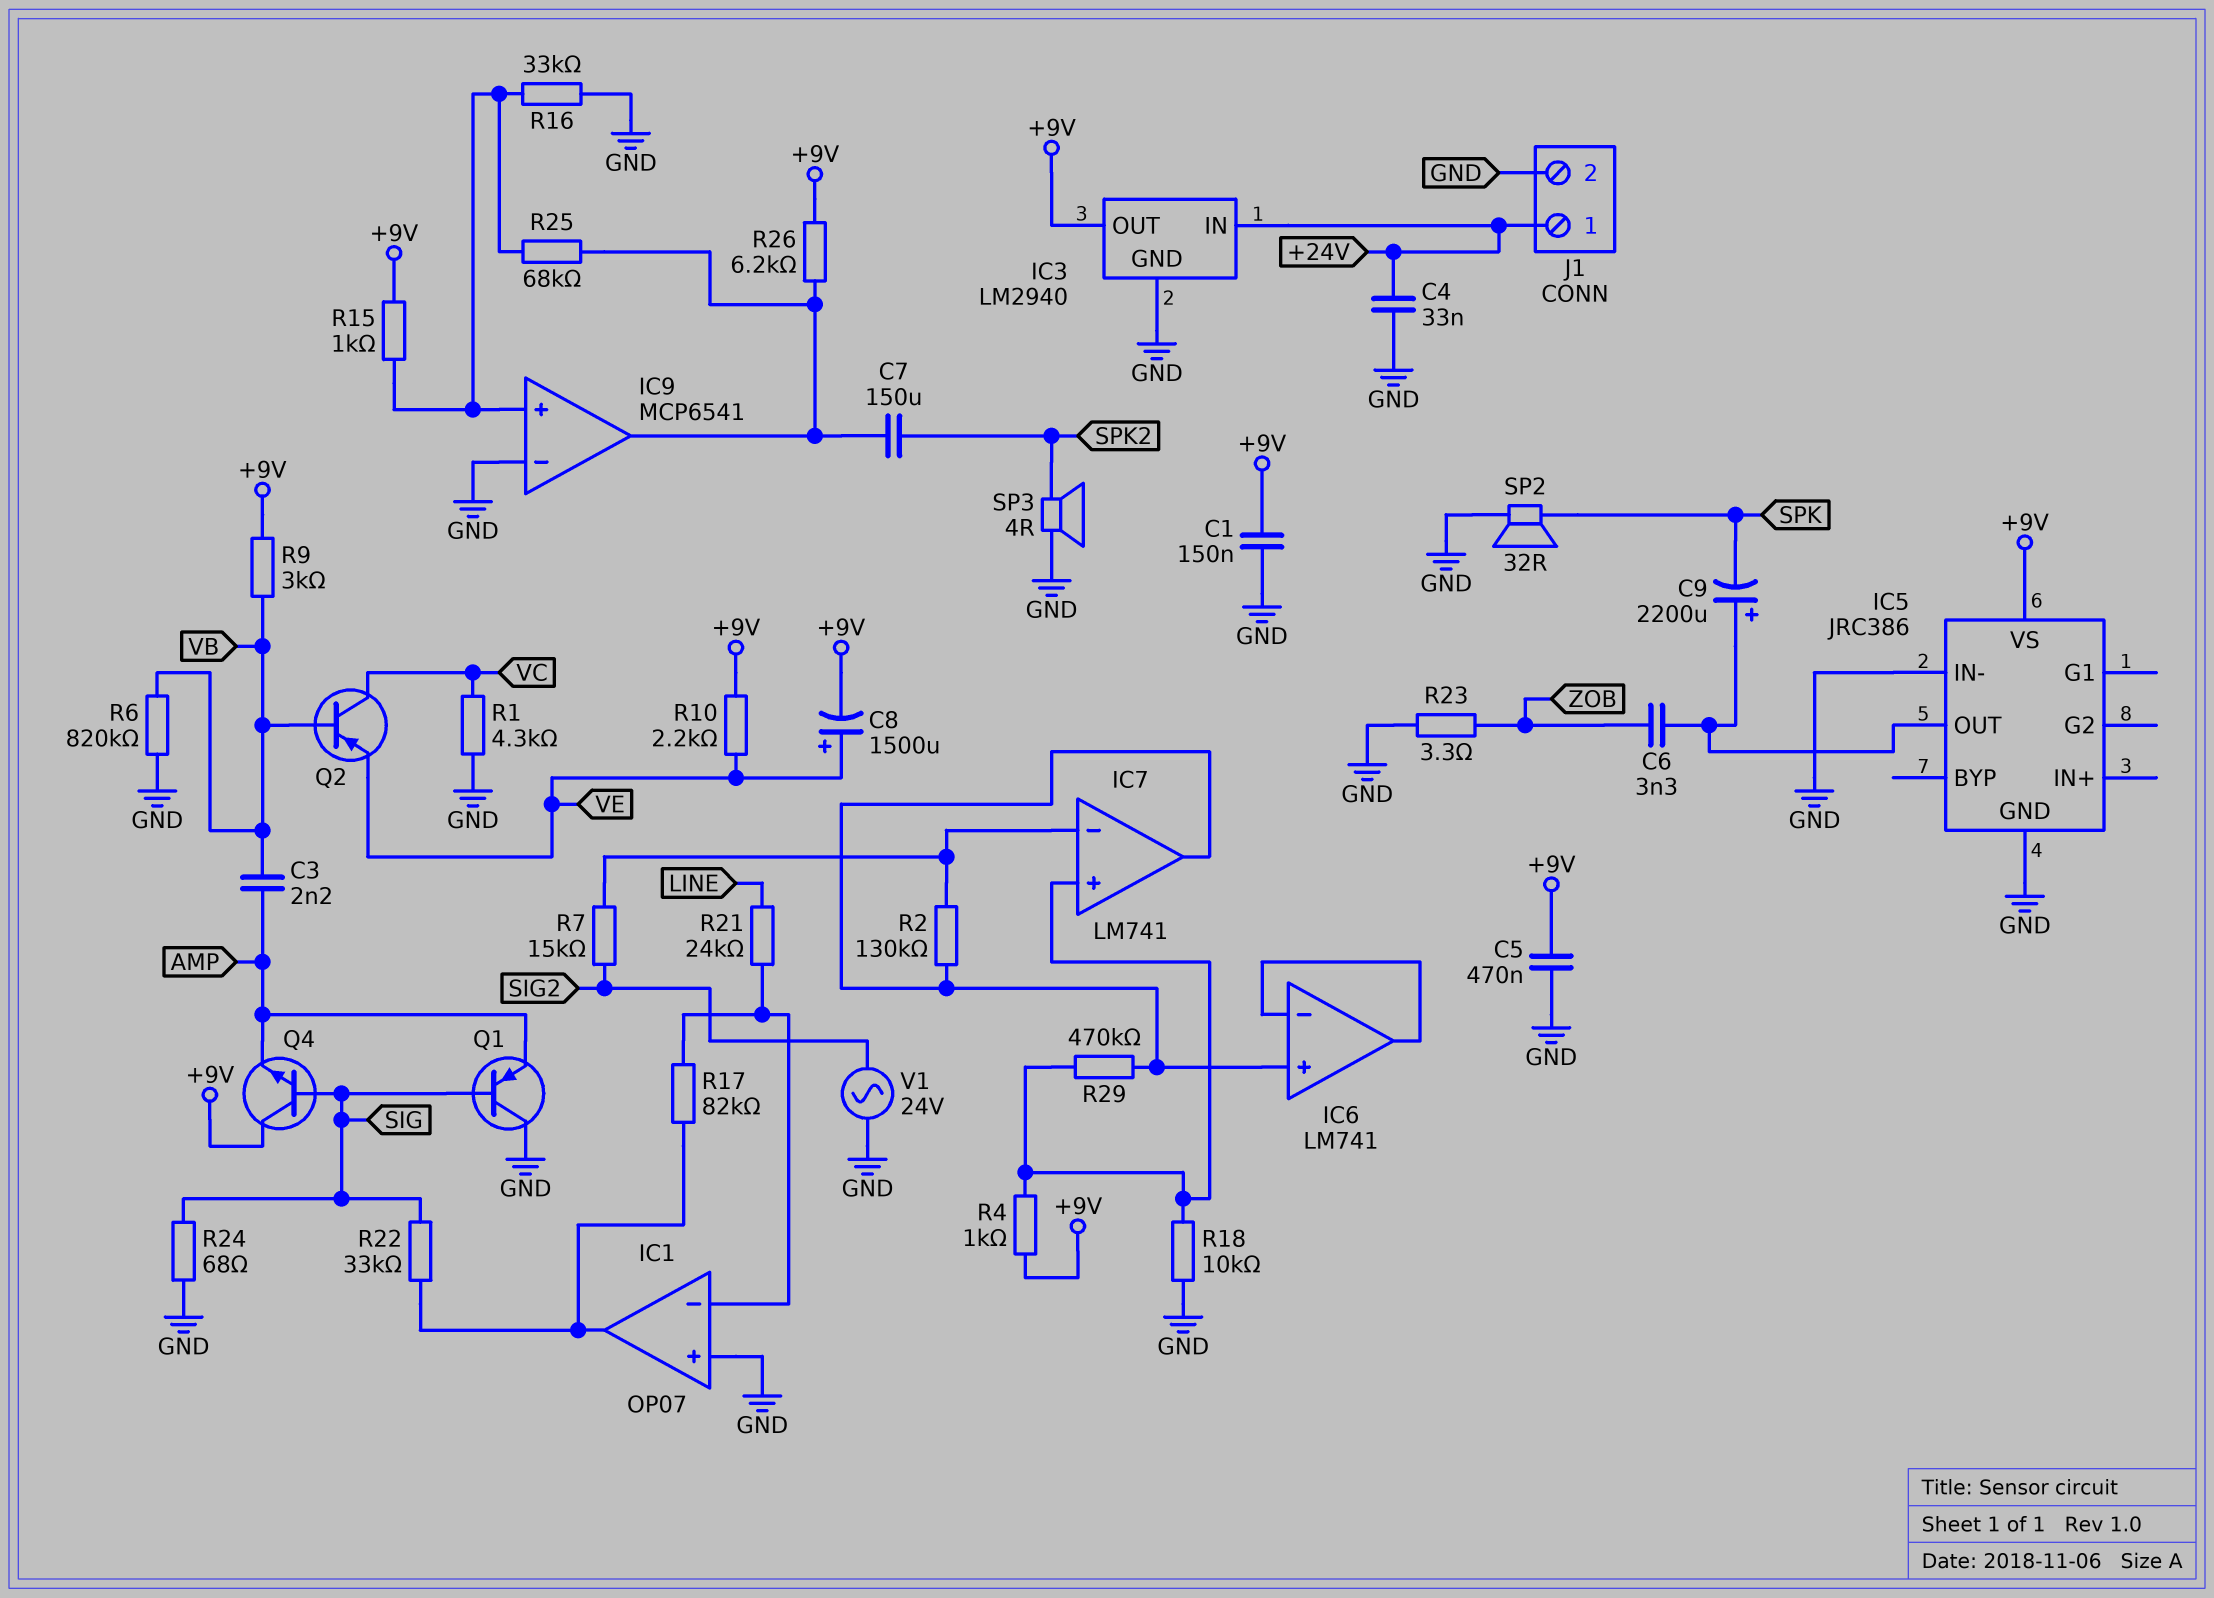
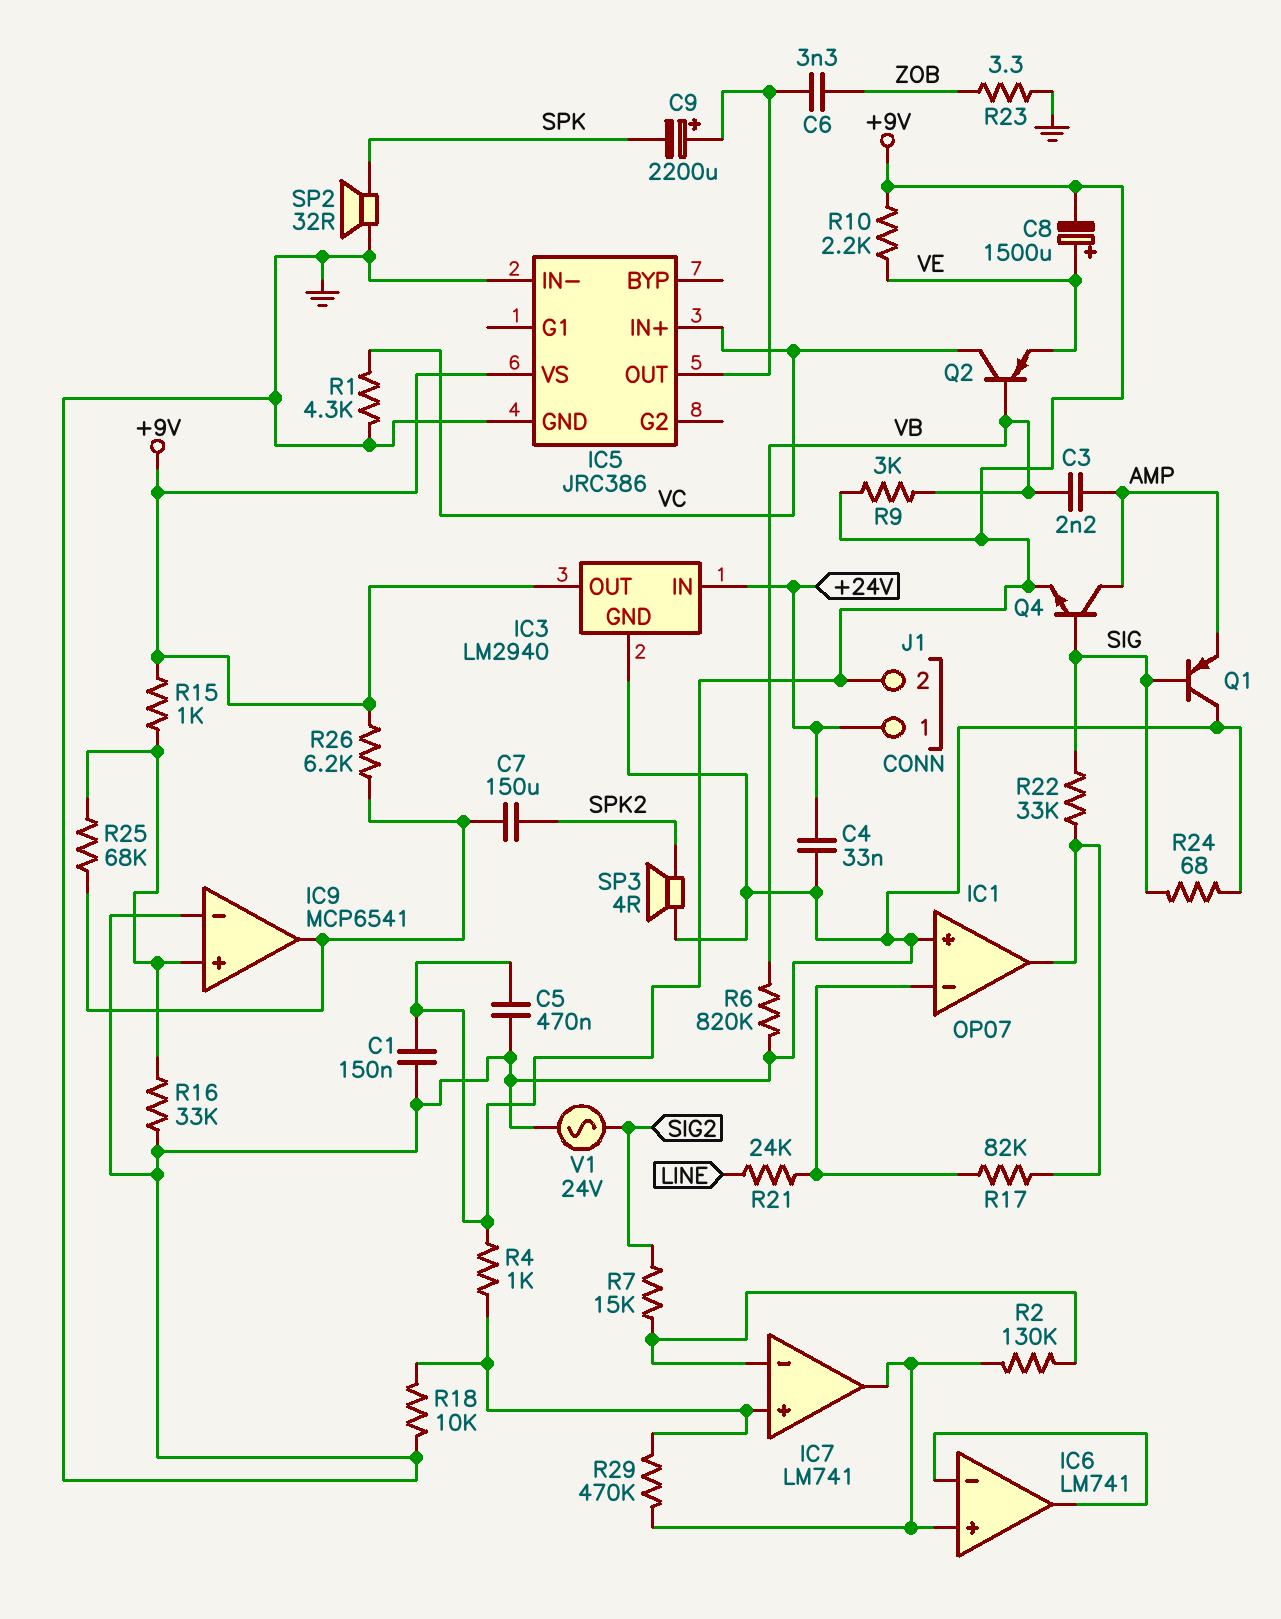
IC5 pin IN+: none -> VC
J1 pin 2: GND -> +9V
Q4: NPN (B SIG, C +9V, E AMP) -> NPN (B SIG, C AMP, E +9V)

